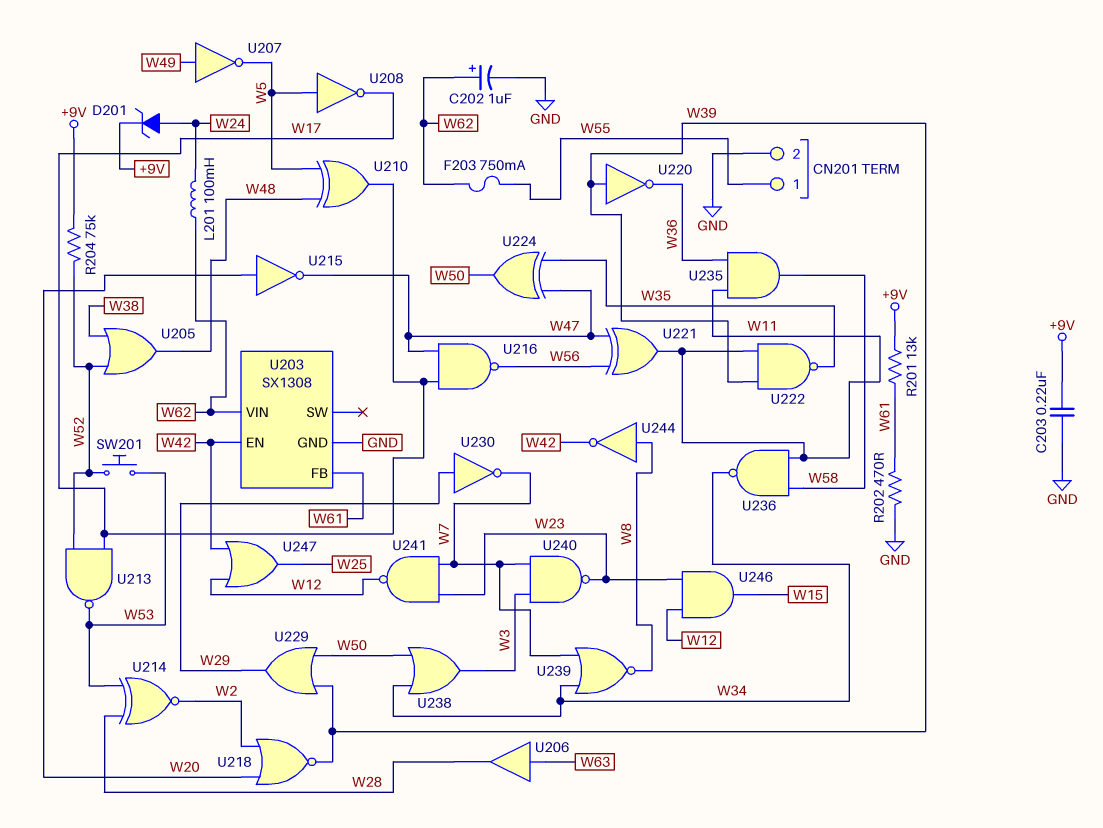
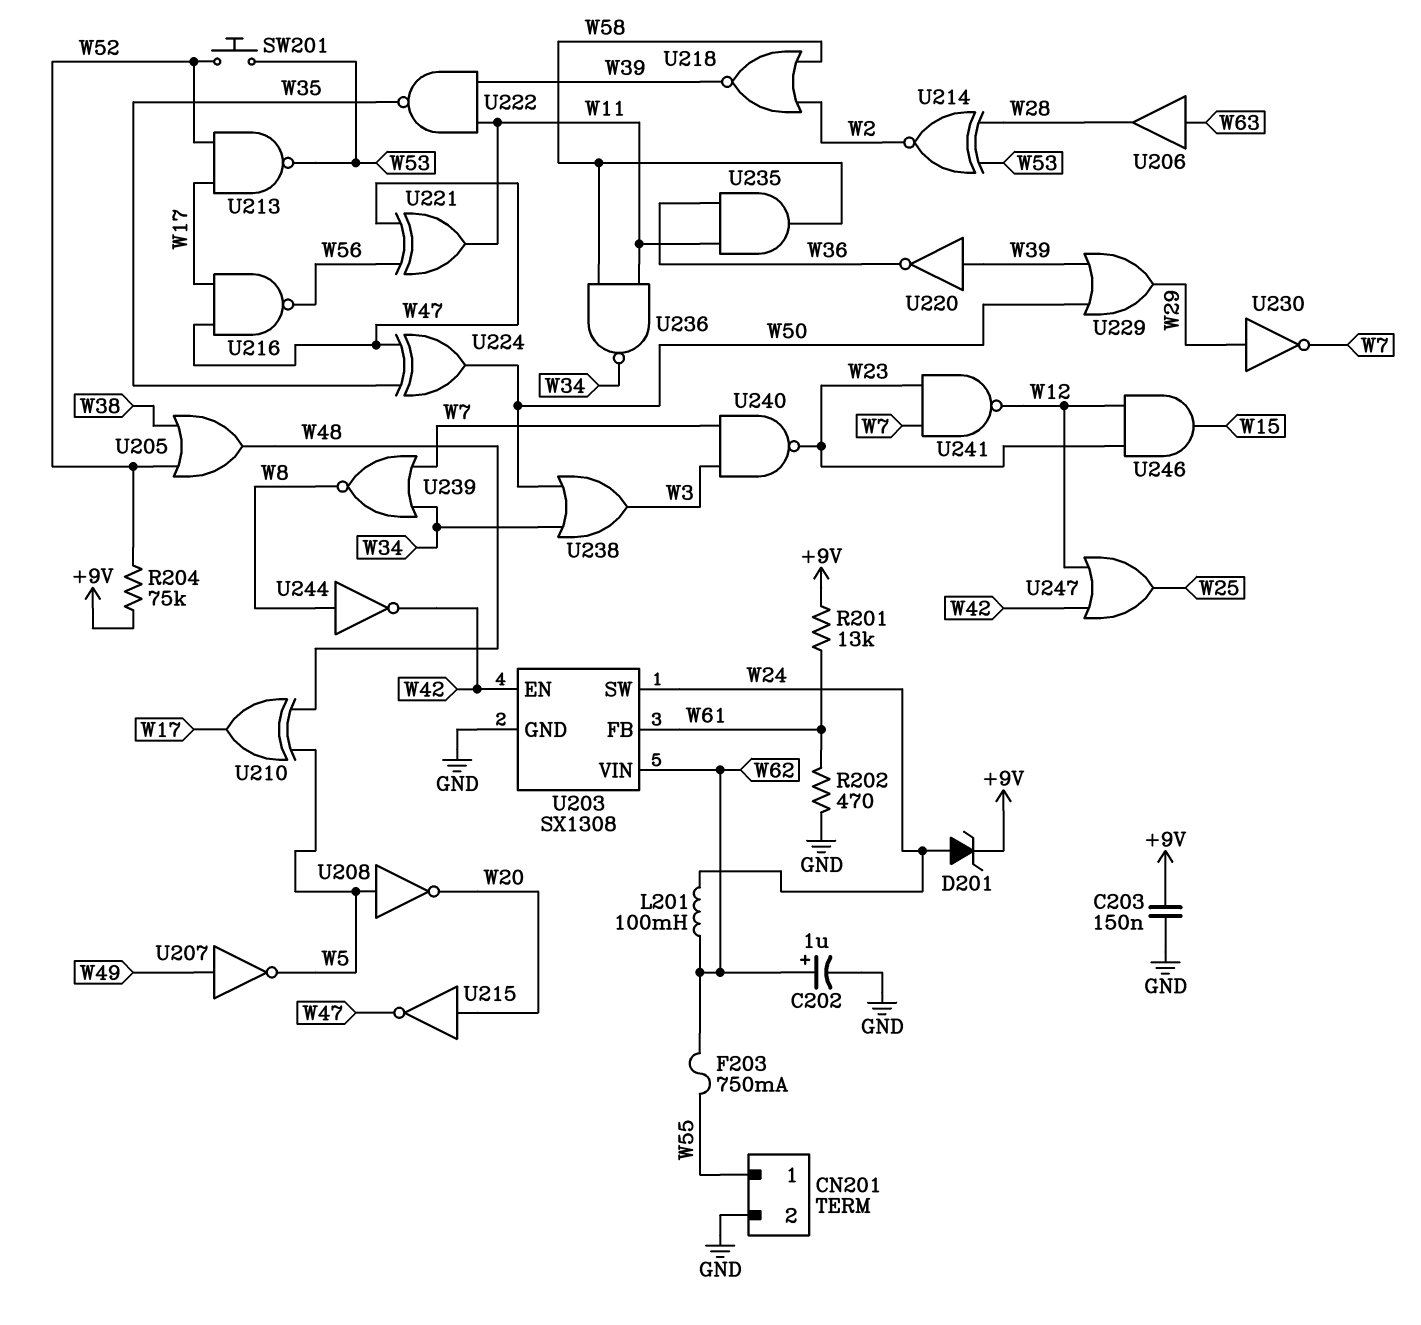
C203: 220nF (+9V, GND) -> 150nF (+9V, GND)
U203 pin SW: none -> W24
U208: NOT (in W5, out W17) -> NOT (in W5, out W20)
U218: NOR (in W2, in W20, out W39) -> NOR (in W2, in W58, out W39)

